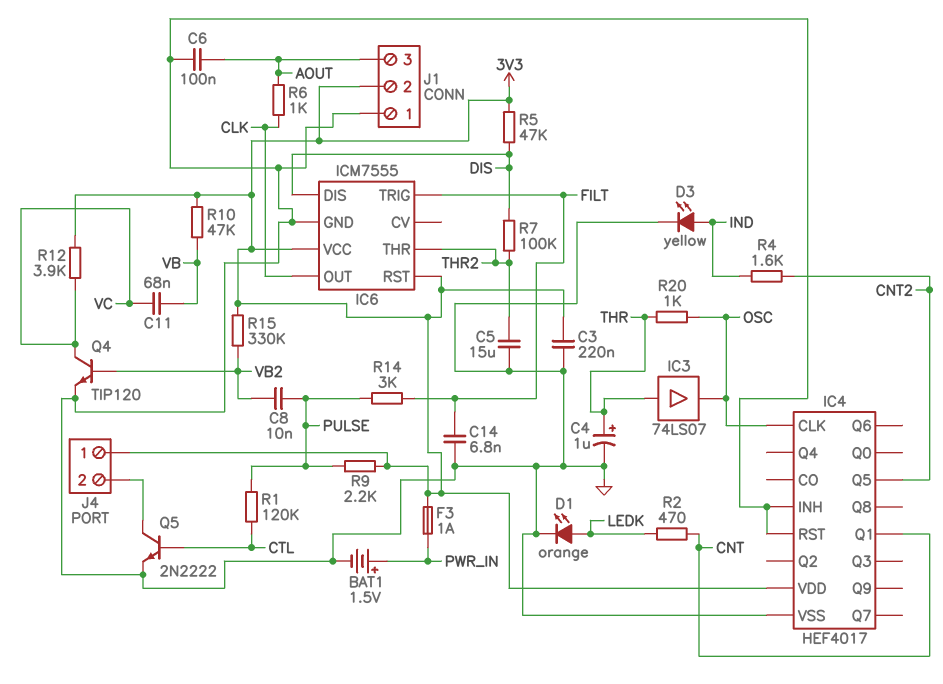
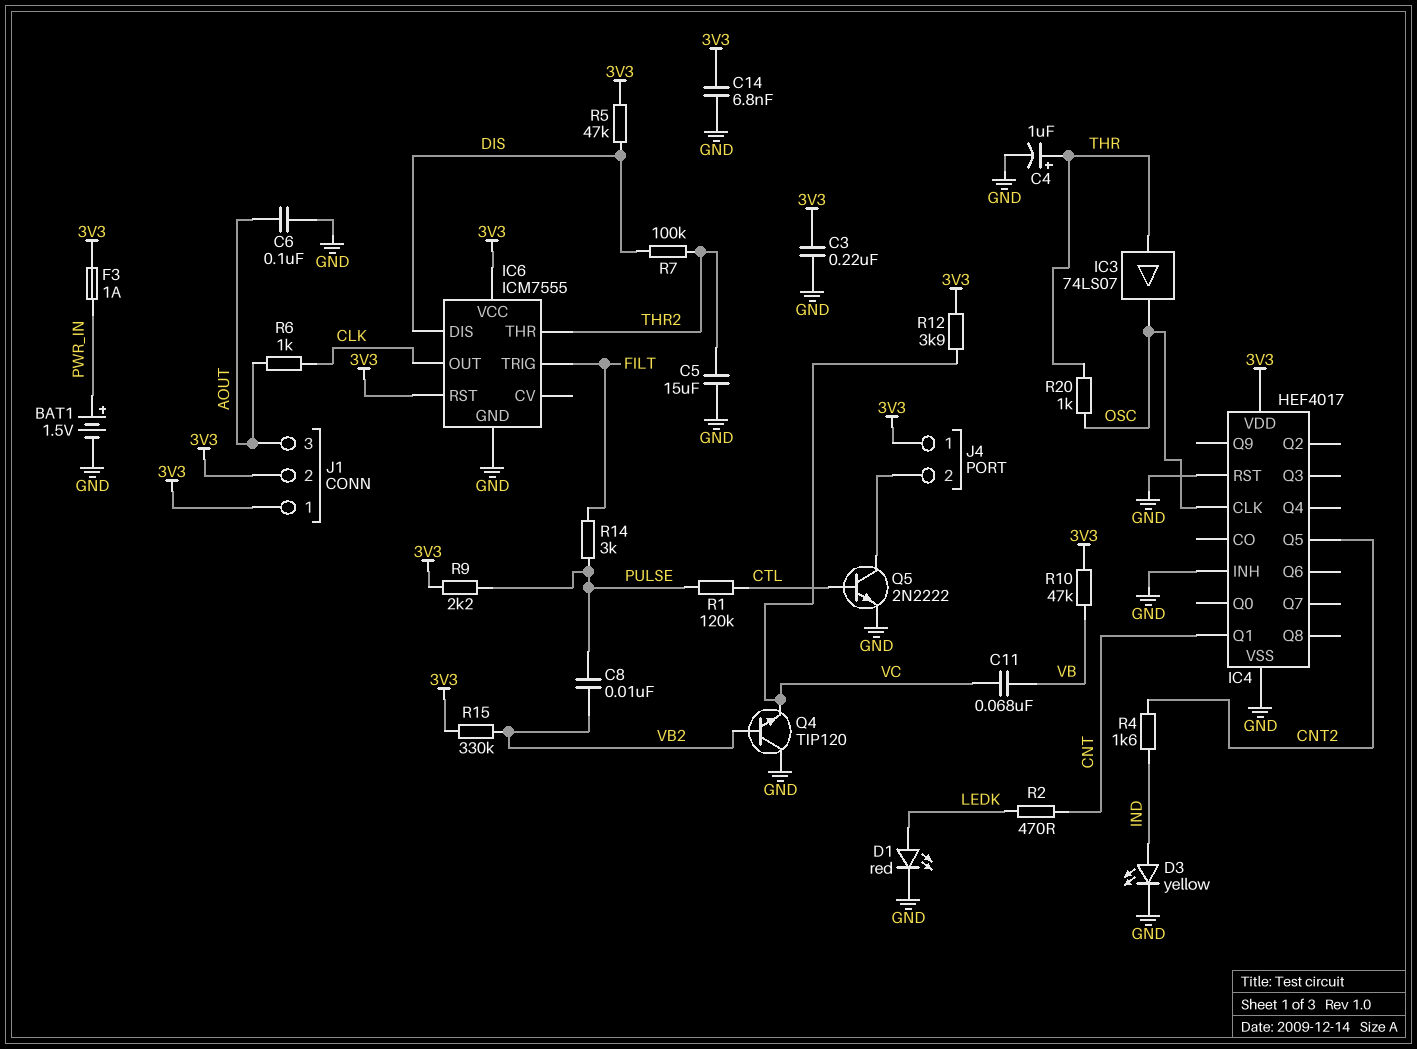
C14: 6.8nF (FILT, GND) -> 6.8nF (3V3, GND)
D1: LED orange (A LEDK, K GND) -> LED red (A LEDK, K GND)
J1 pin 1: GND -> 3V3
Q4: NPN TIP120 (B VB2, C VC, E GND) -> NPN TIP120 (B VB2, C GND, E VC)

